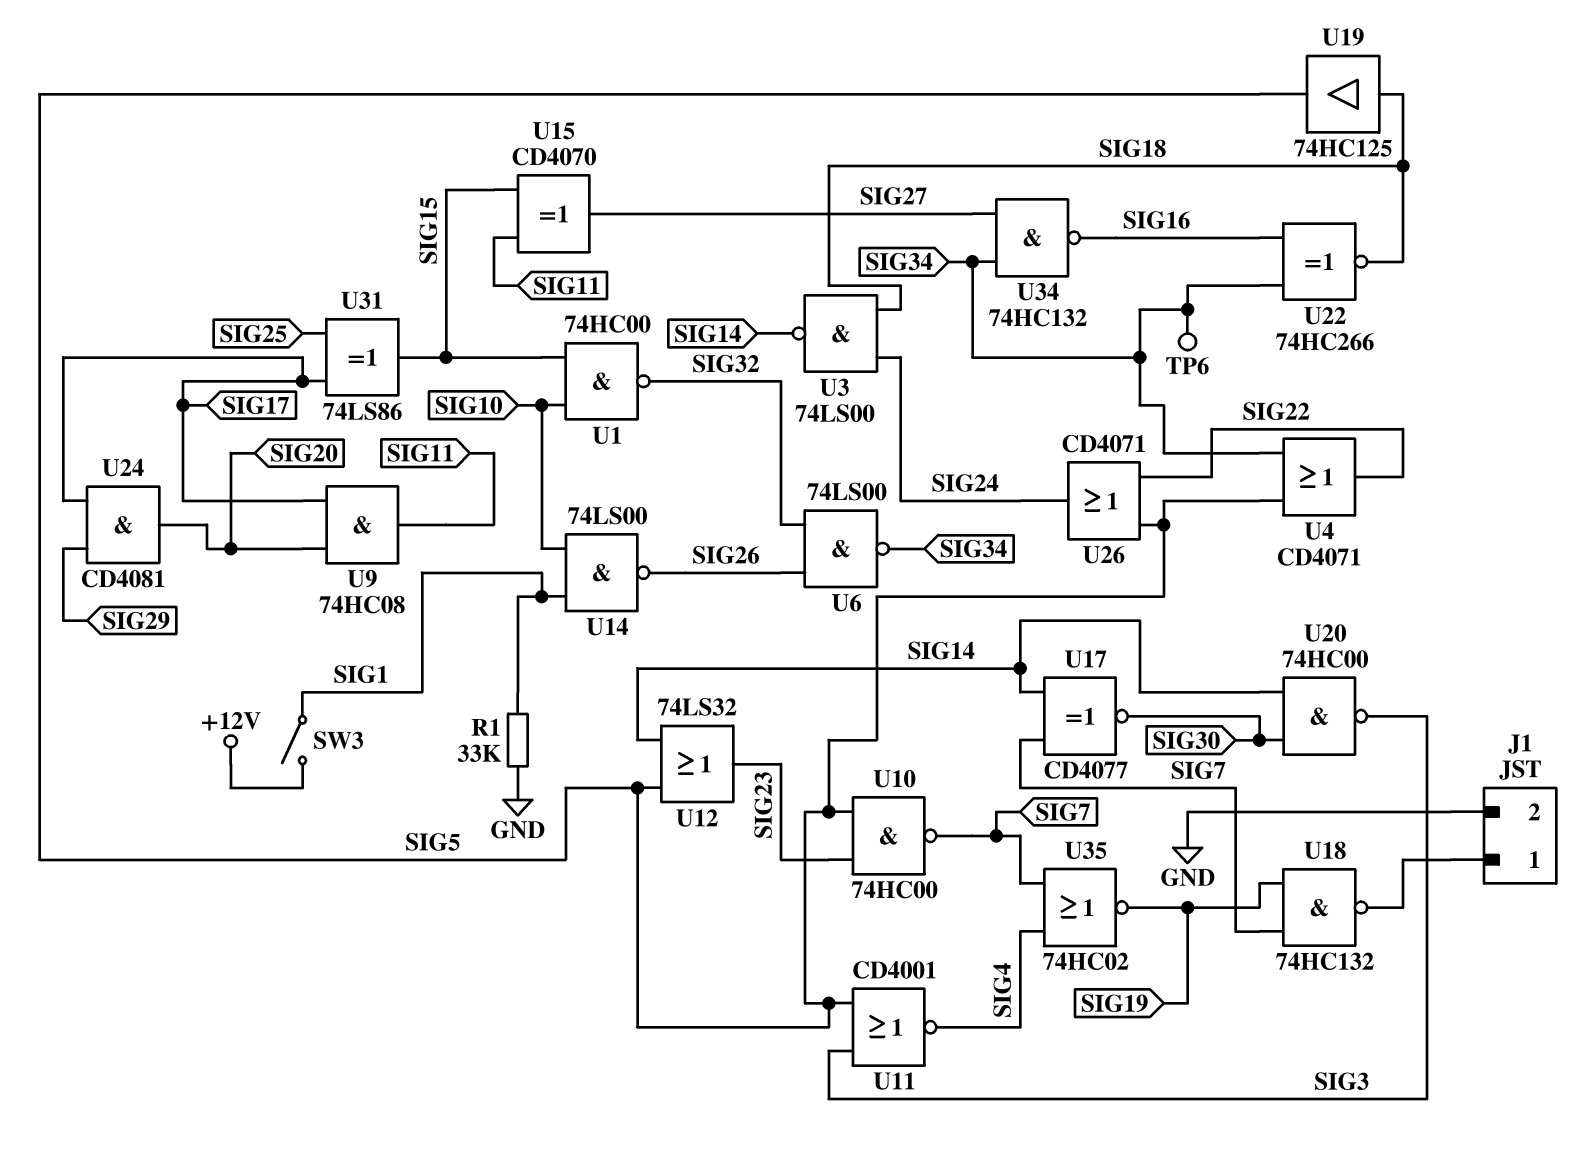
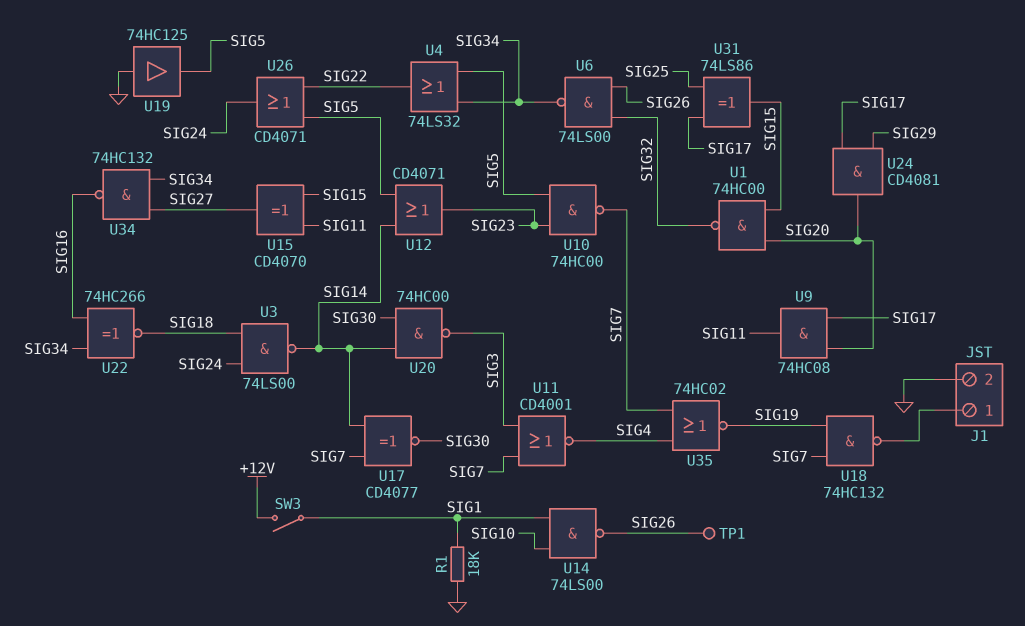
R1: 33k (GND, SIG1) -> 18k (GND, SIG1)
TP1: none -> test point (SIG26)
TP6: test point (SIG34) -> none
U1: NAND 74HC00 (in SIG10, in SIG15, out SIG32) -> NAND 74HC00 (in SIG15, in SIG20, out SIG32)
U4: OR CD4071 (in SIG5, in SIG34, out SIG22) -> OR 74LS32 (in SIG5, in SIG34, out SIG22)
U11: NOR CD4001 (in SIG3, in SIG5, out SIG4) -> NOR CD4001 (in SIG3, in SIG7, out SIG4)
U12: OR 74LS32 (in SIG5, in SIG14, out SIG23) -> OR CD4071 (in SIG5, in SIG14, out SIG23)
U19: buffer 74HC125 (in SIG18, out SIG5) -> buffer 74HC125 (in GND, out SIG5)

